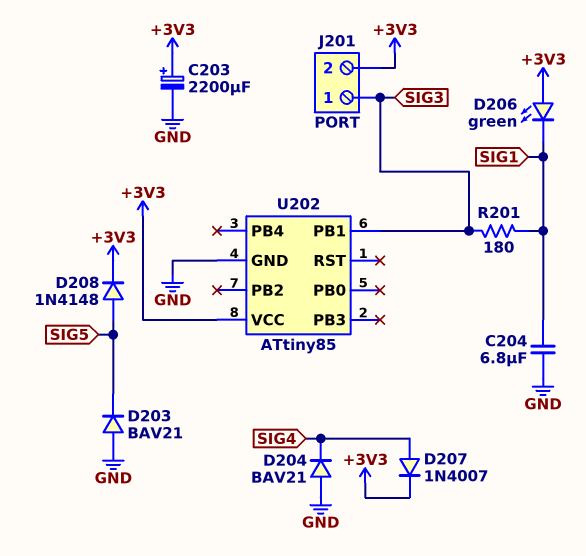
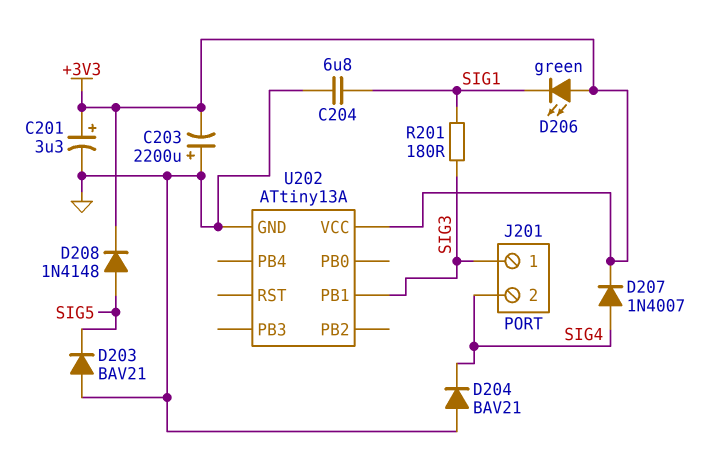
C201: none -> 3.3uF (plus +3V3, minus GND)
C203: 2200uF (plus +3V3, minus GND) -> 2200uF (plus GND, minus +3V3)
J201 pin 2: +3V3 -> SIG4
U202: ATtiny85 -> ATtiny13A

